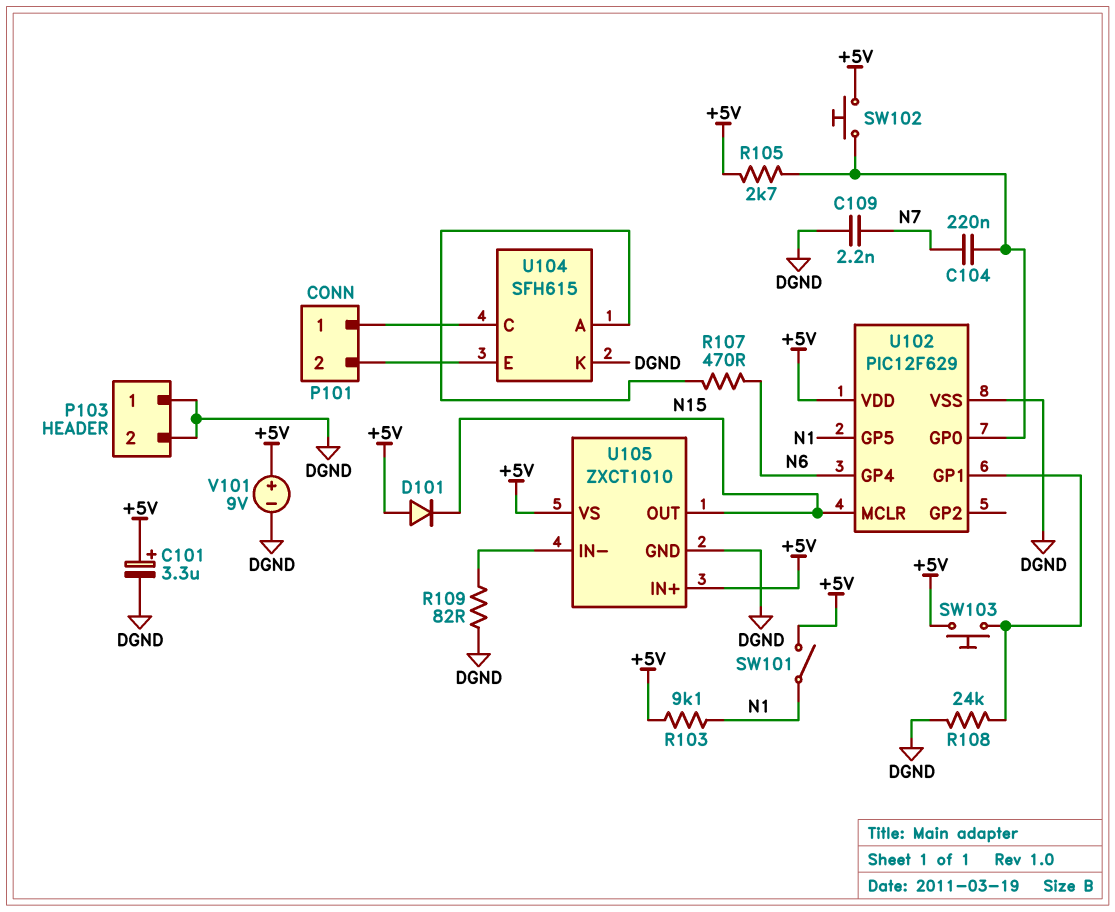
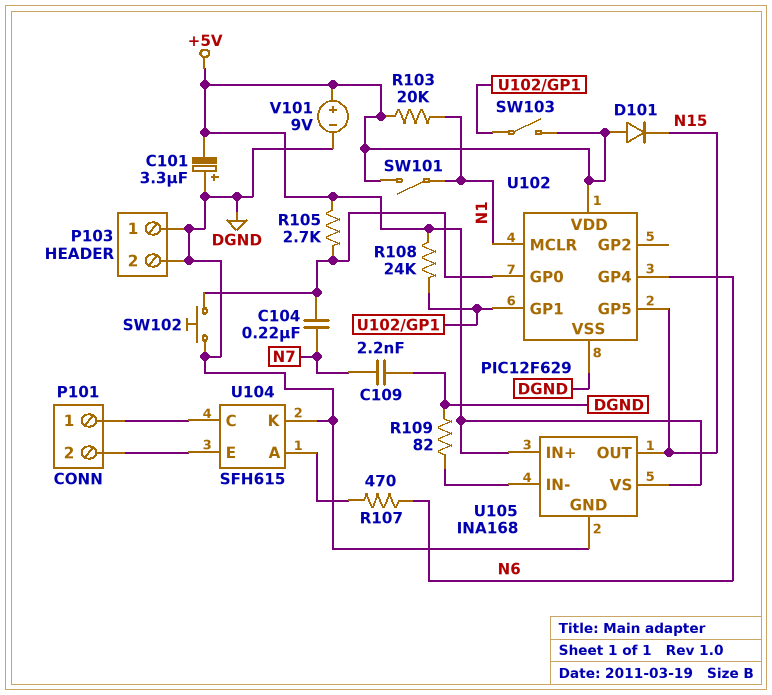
C101: 3.3uF (plus +5V, minus DGND) -> 3.3uF (plus DGND, minus +5V)
R103: 9.1k (+5V, N1) -> 20k (+5V, N1)
R108: 24k (DGND, U102/GP1) -> 24k (+5V, U102/GP1)
SW102: button (+5V, U102/GP0) -> button (DGND, U102/GP0)
SW103: button (+5V, U102/GP1) -> switch (+5V, U102/GP1)
U102 pin GP5: N1 -> N15
U102 pin MCLR: N15 -> N1
U105: ZXCT1010 -> INA168

